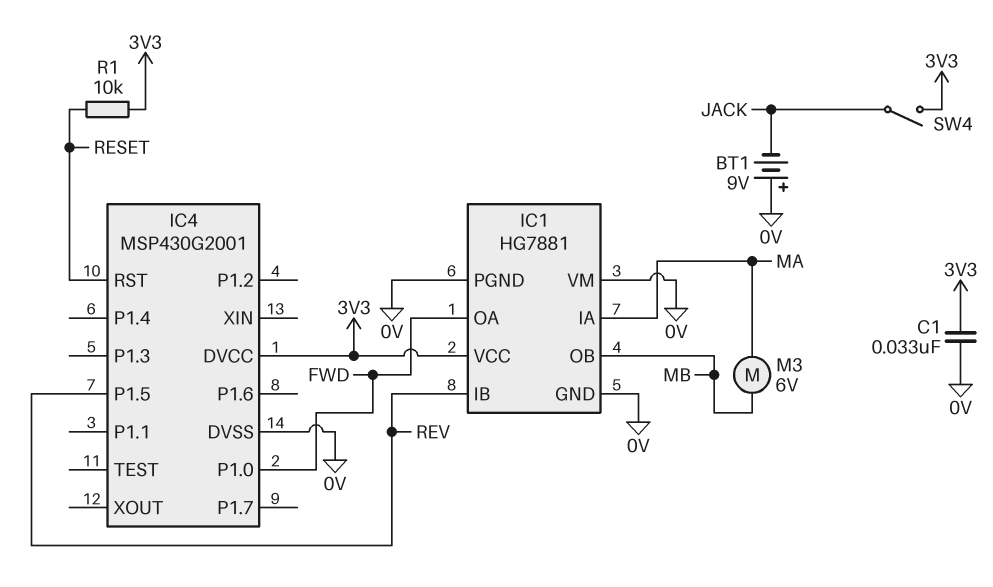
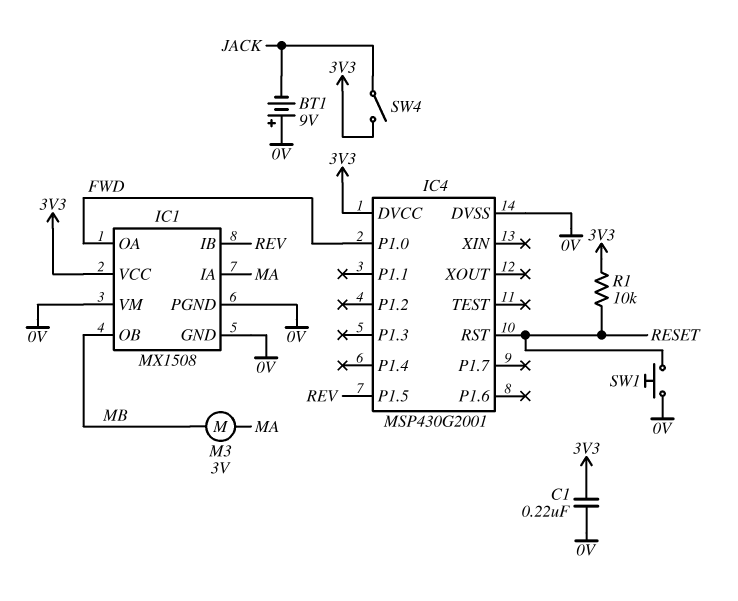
C1: 33nF (0V, 3V3) -> 220nF (0V, 3V3)
IC1: HG7881 -> MX1508
M3: motor 6V (MA, MB) -> motor 3V (MA, MB)
SW1: none -> button (0V, RESET)

